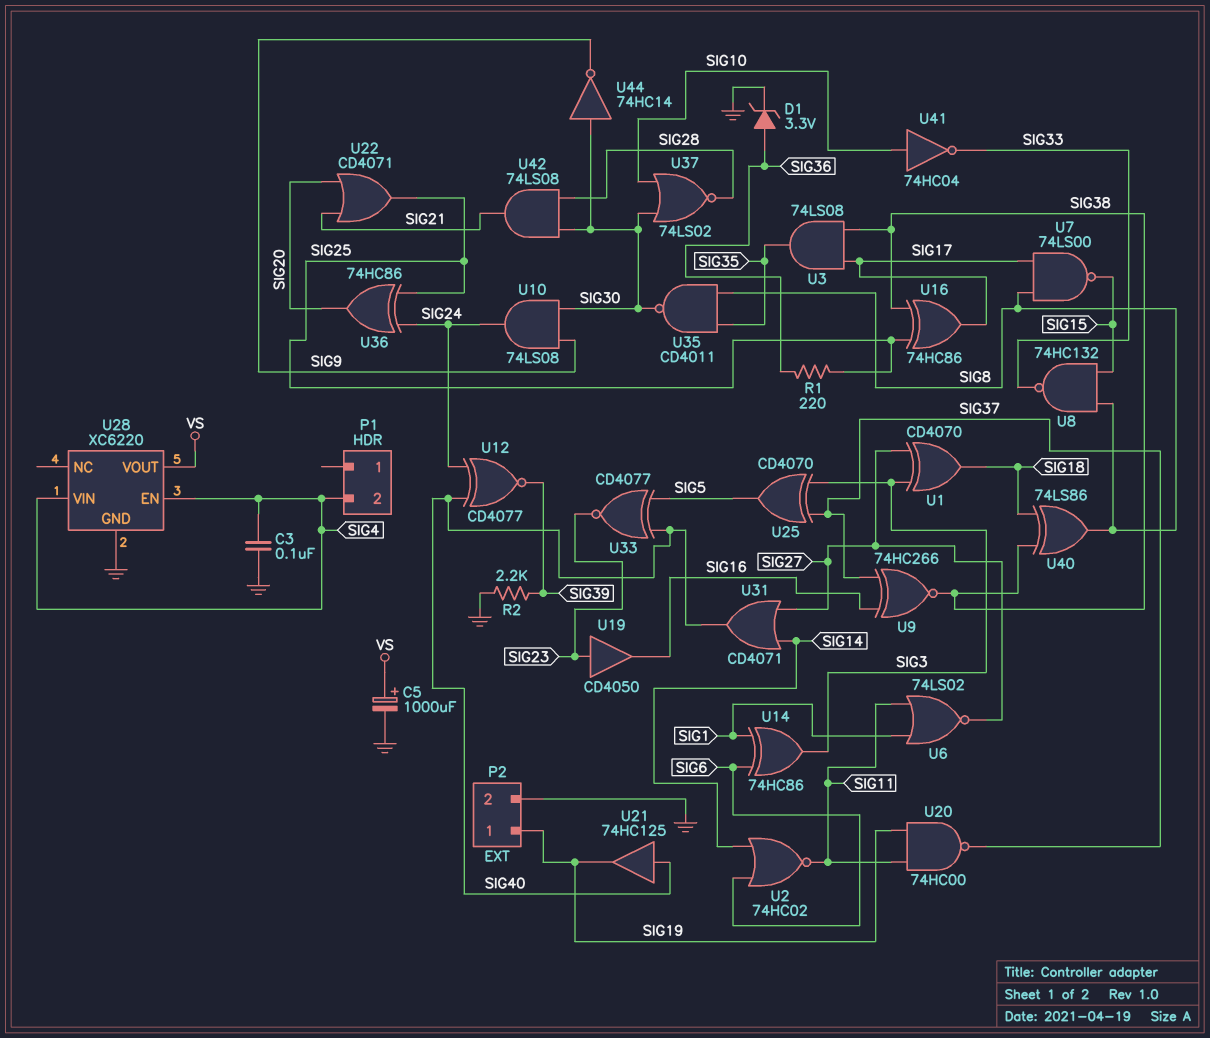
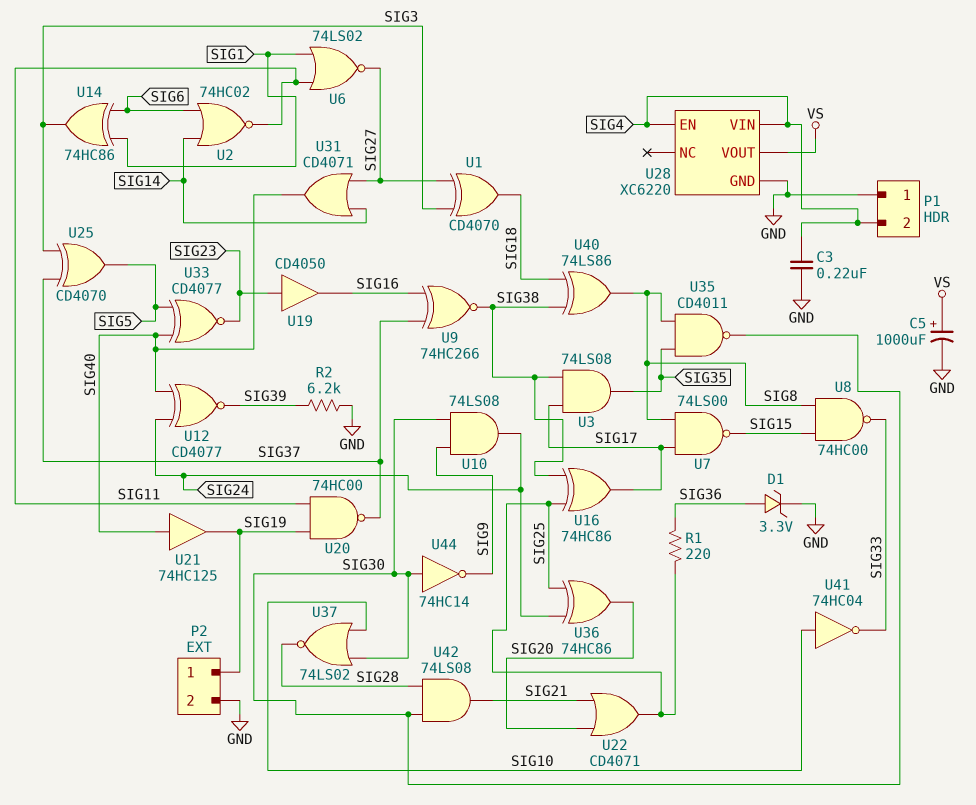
C3: 100nF (GND, SIG4) -> 220nF (GND, SIG4)
P1 pin 1: none -> GND
R2: 2.2k (GND, SIG39) -> 6.2k (GND, SIG39)
U8: NAND 74HC132 (in SIG8, in SIG15, out SIG33) -> NAND 74HC00 (in SIG8, in SIG15, out SIG33)

